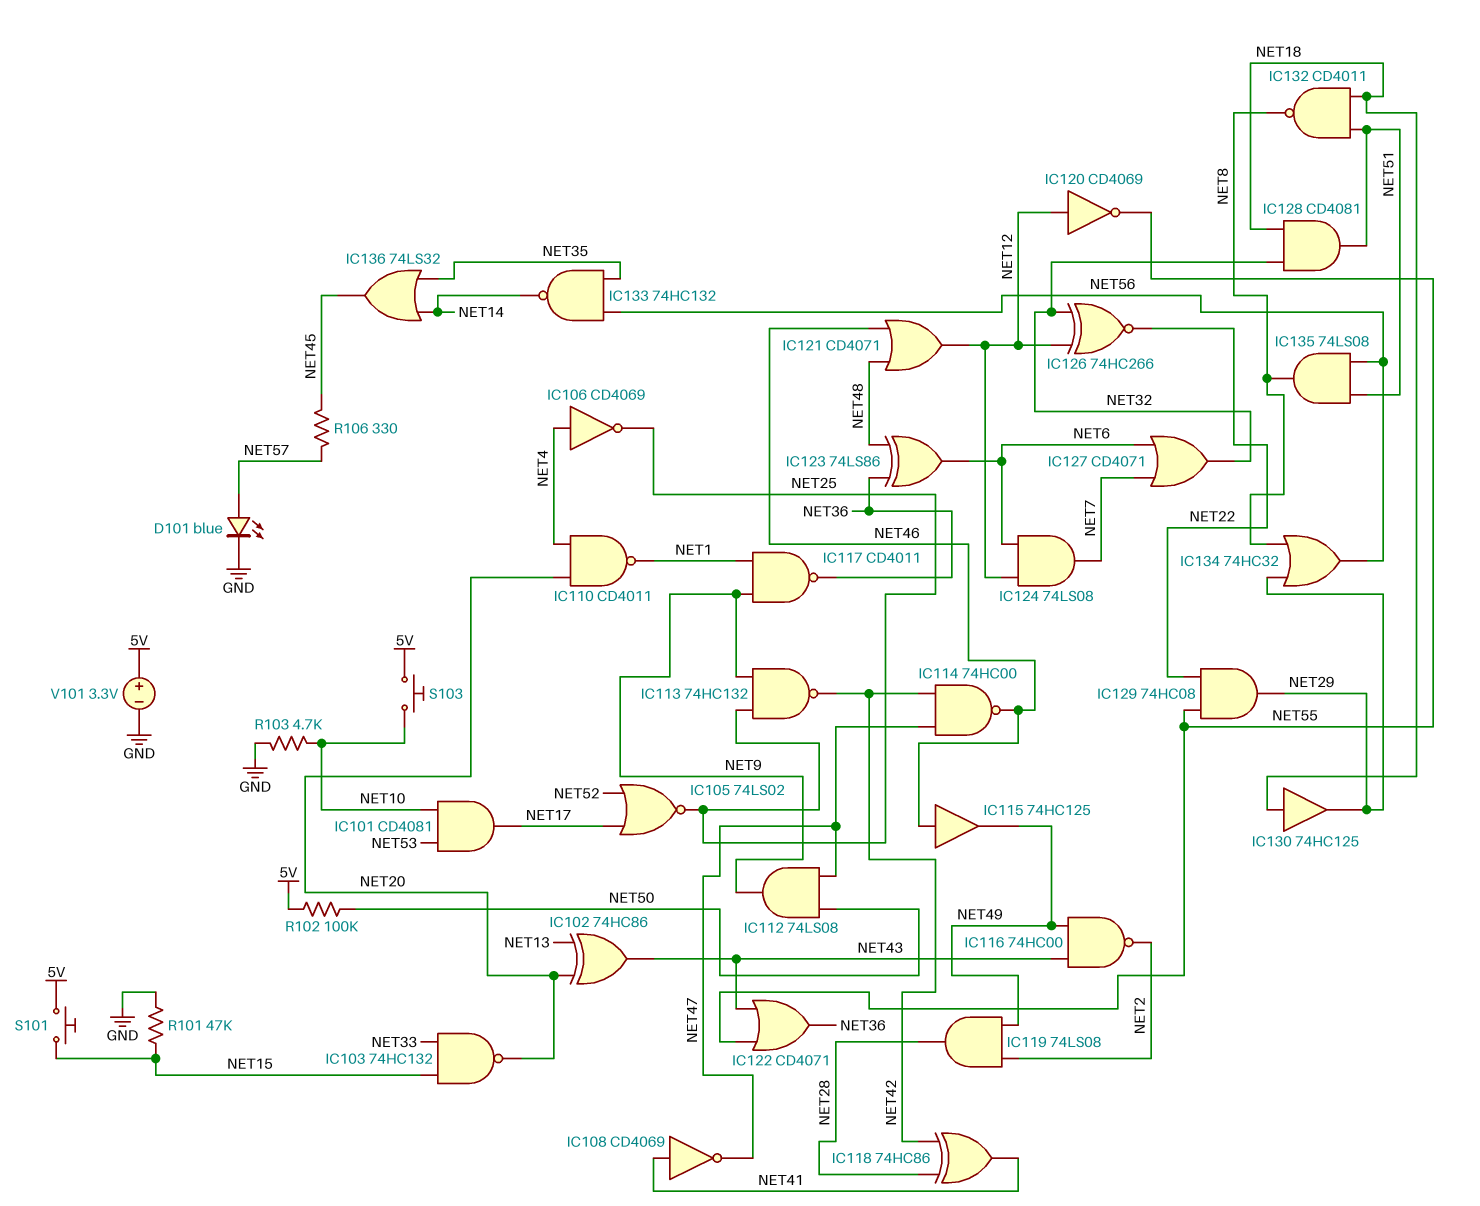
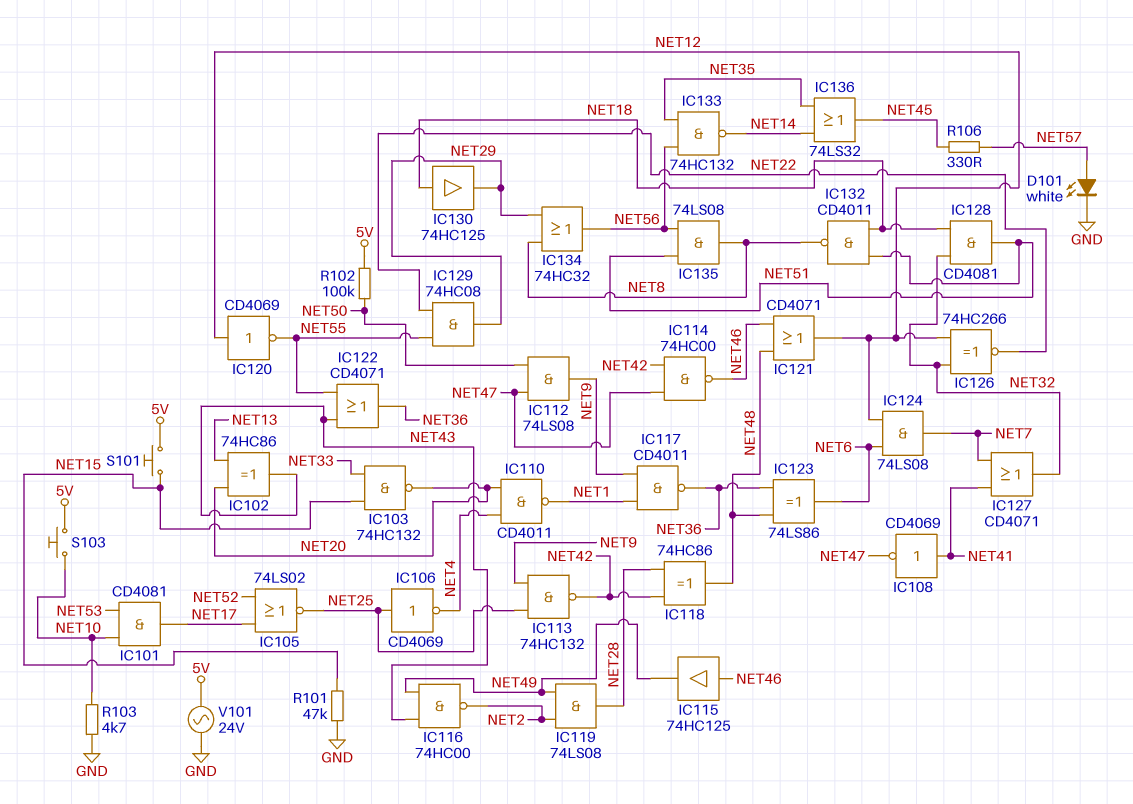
D101: LED blue (A NET57, K GND) -> LED white (A NET57, K GND)
IC106: NOT CD4069 (in NET4, out NET25) -> NOT CD4069 (in NET25, out NET4)
IC118: XOR 74HC86 (in NET28, in NET42, out NET41) -> XOR 74HC86 (in NET28, in NET42, out NET48)
IC127: OR CD4071 (in NET6, in NET7, out NET32) -> OR CD4071 (in NET7, in NET41, out NET32)
V101: 3.3V (plus 5V, minus GND) -> AC 24V (5V, GND)

